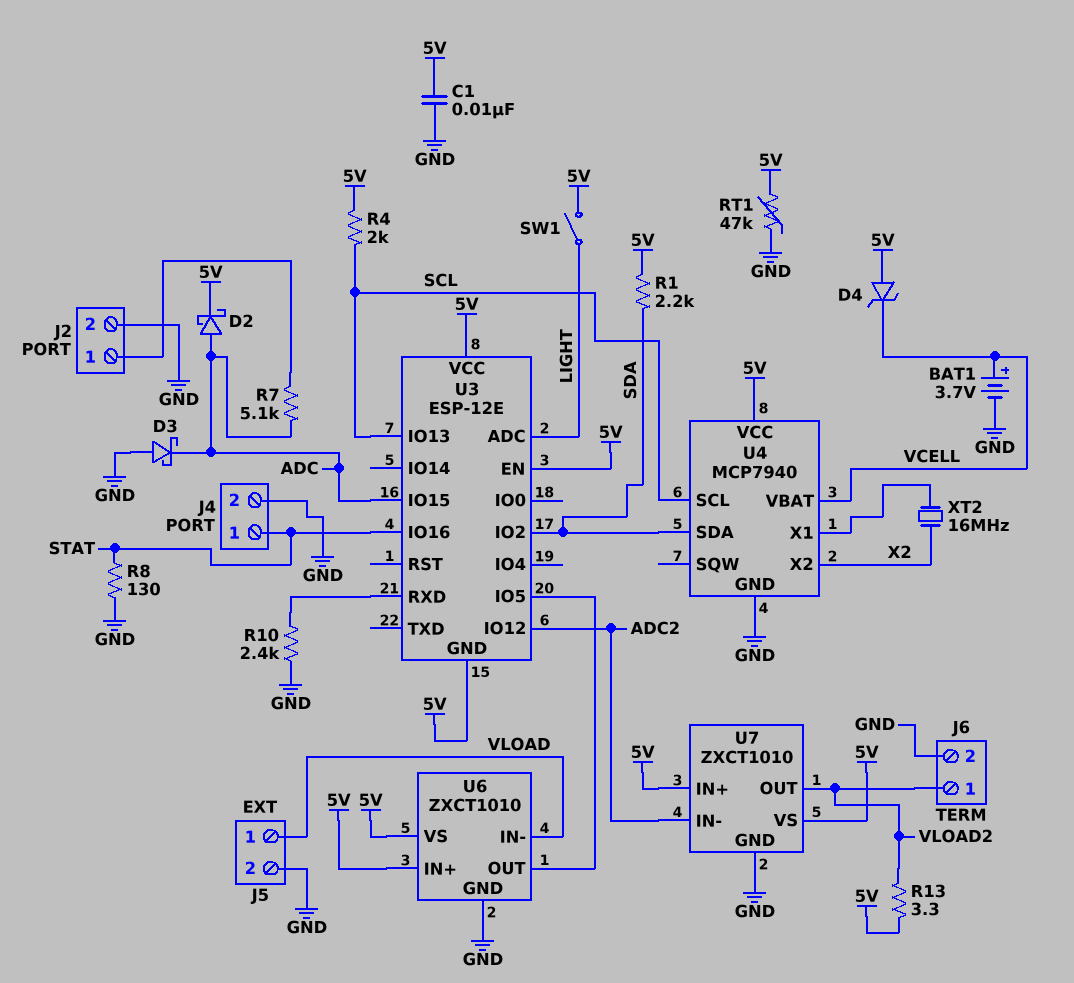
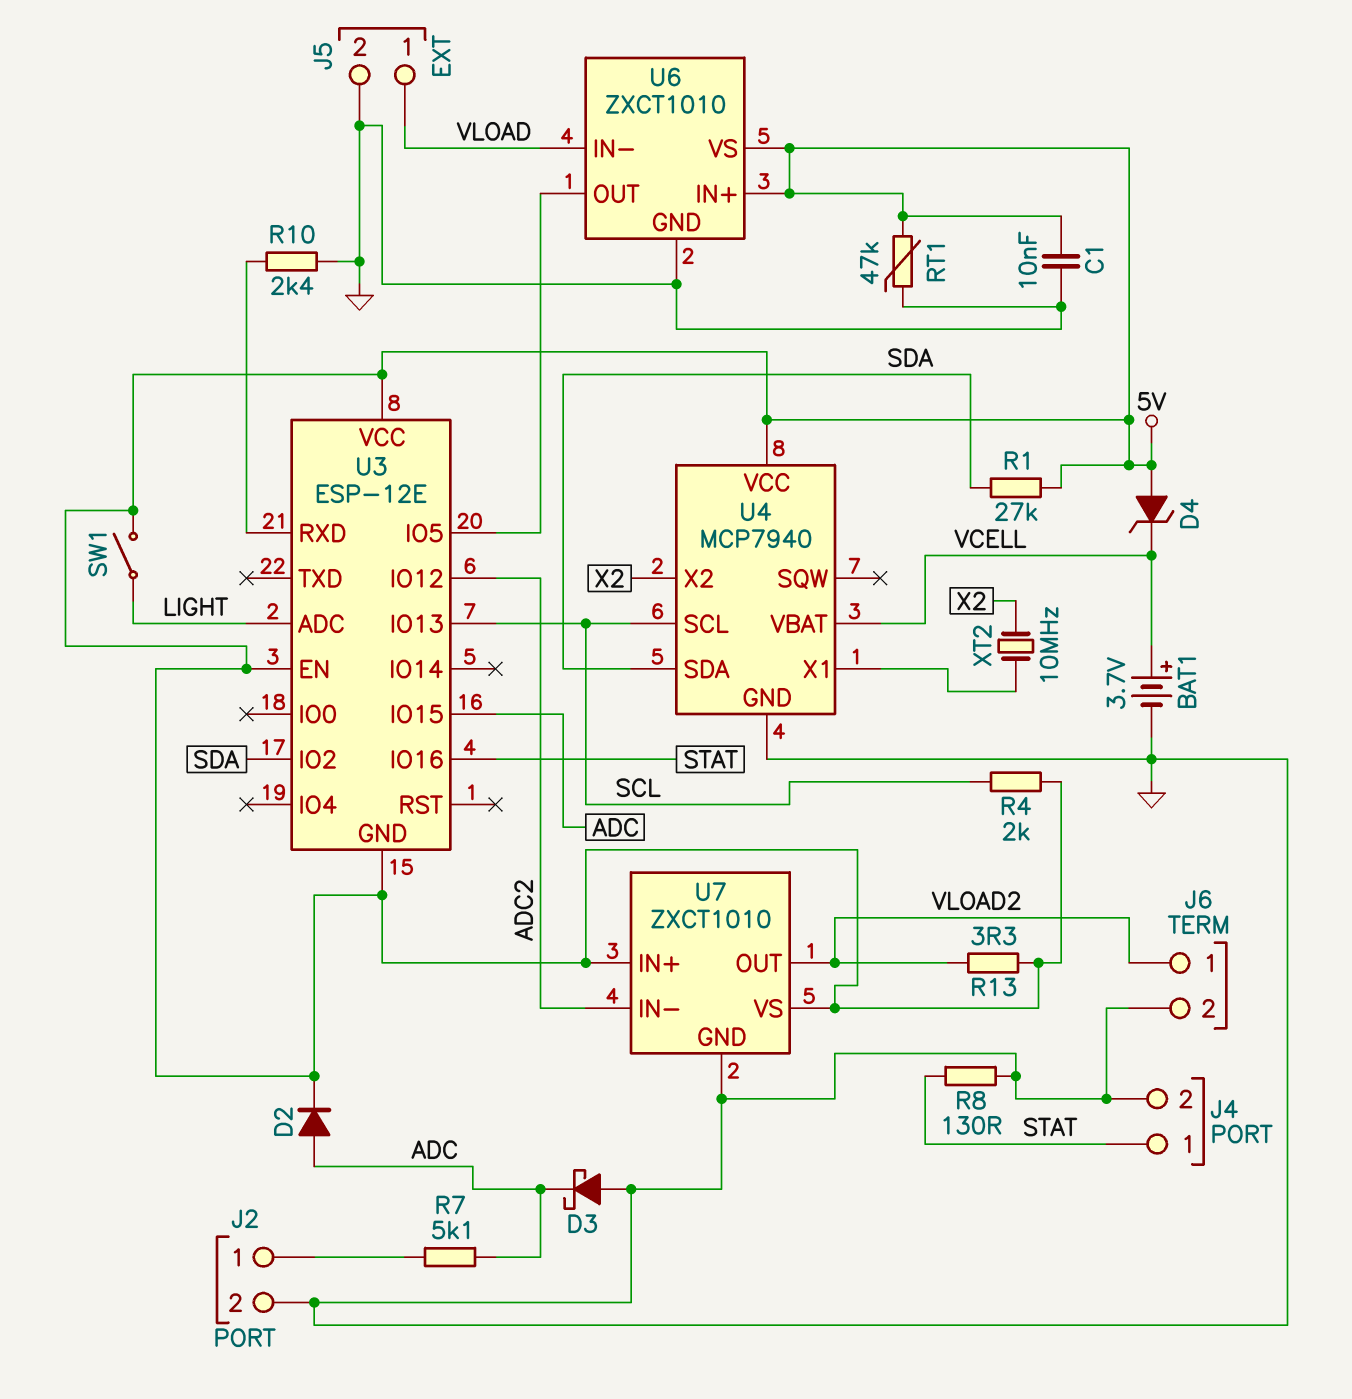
D2: schottky (A ADC, K 5V) -> diode (A ADC, K 5V)
R1: 2.2k (5V, SDA) -> 27k (5V, SDA)
XT2: 16MHz (U4/X1, X2) -> 10MHz (U4/X1, X2)

